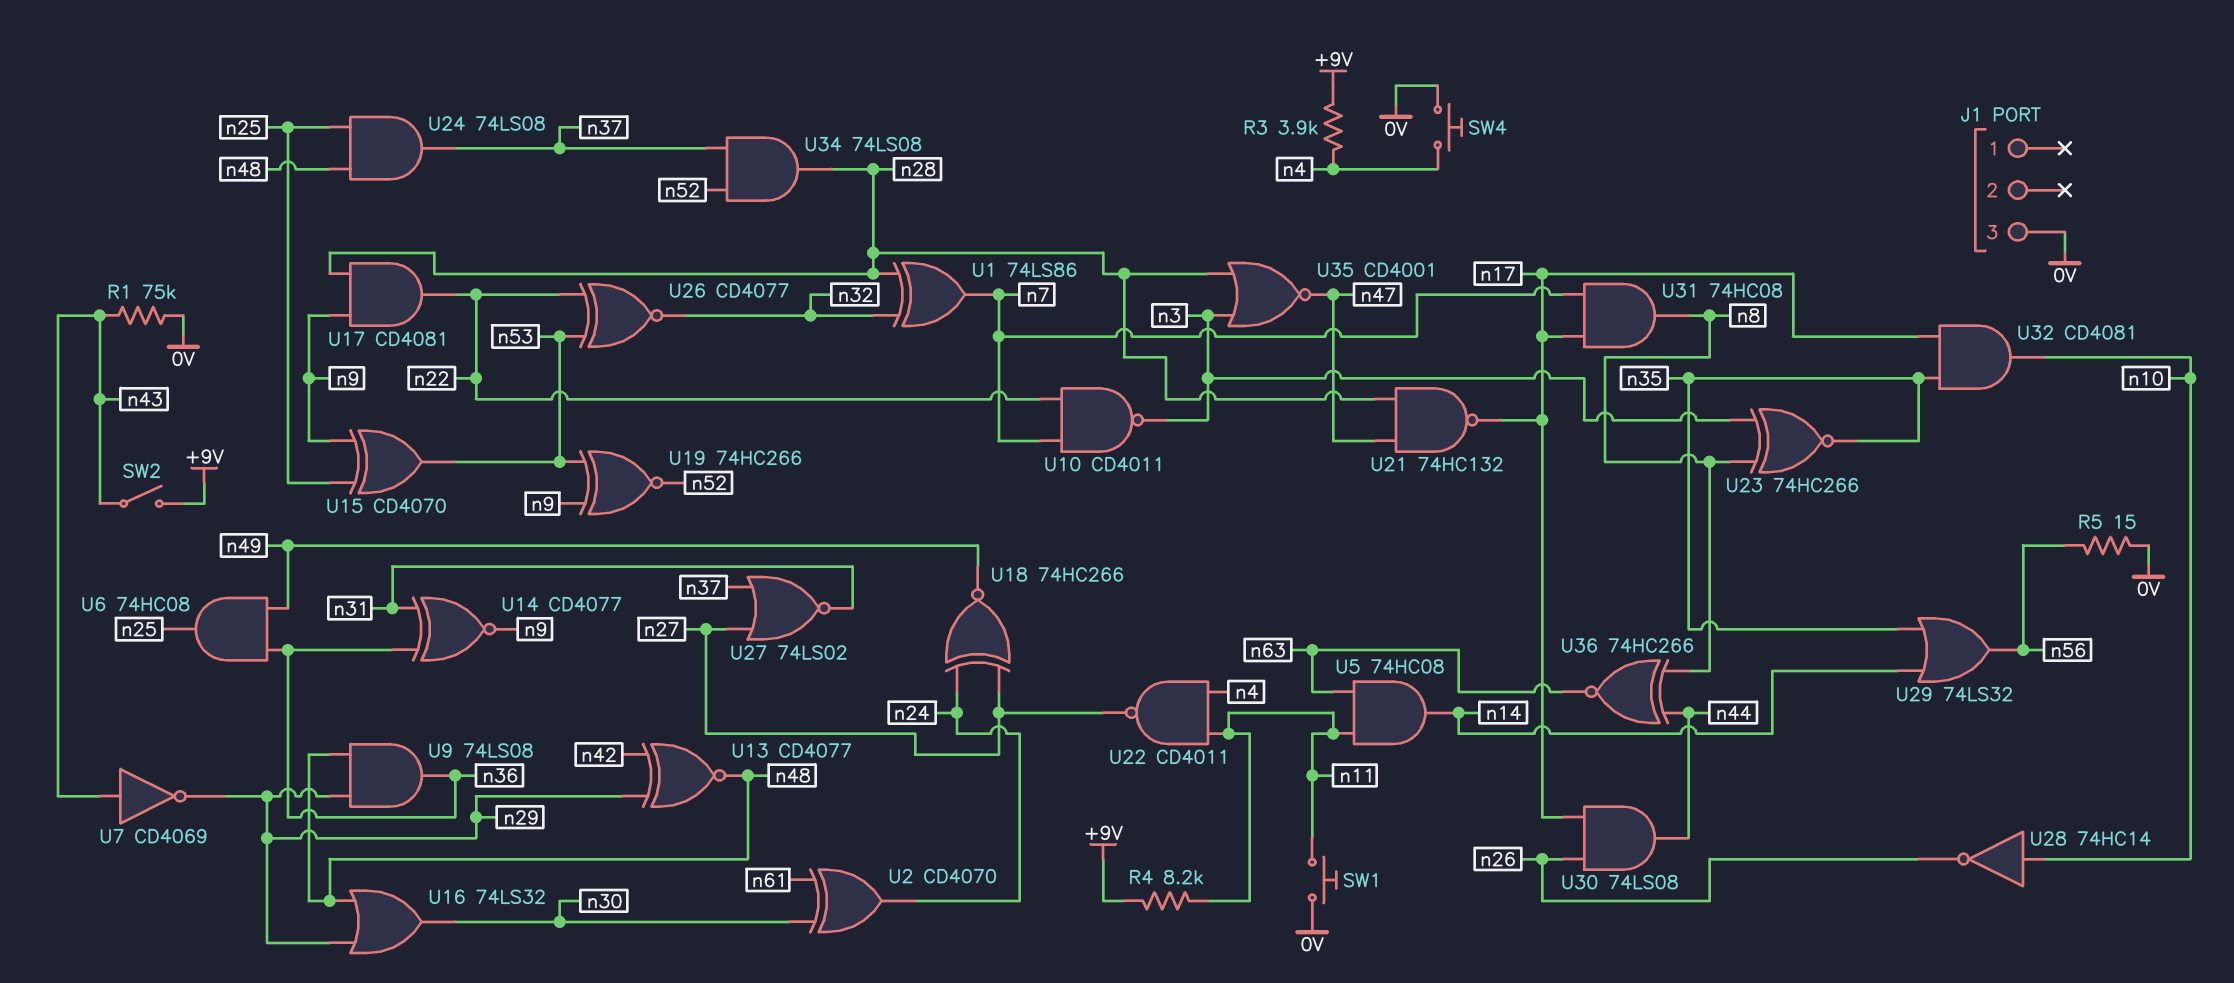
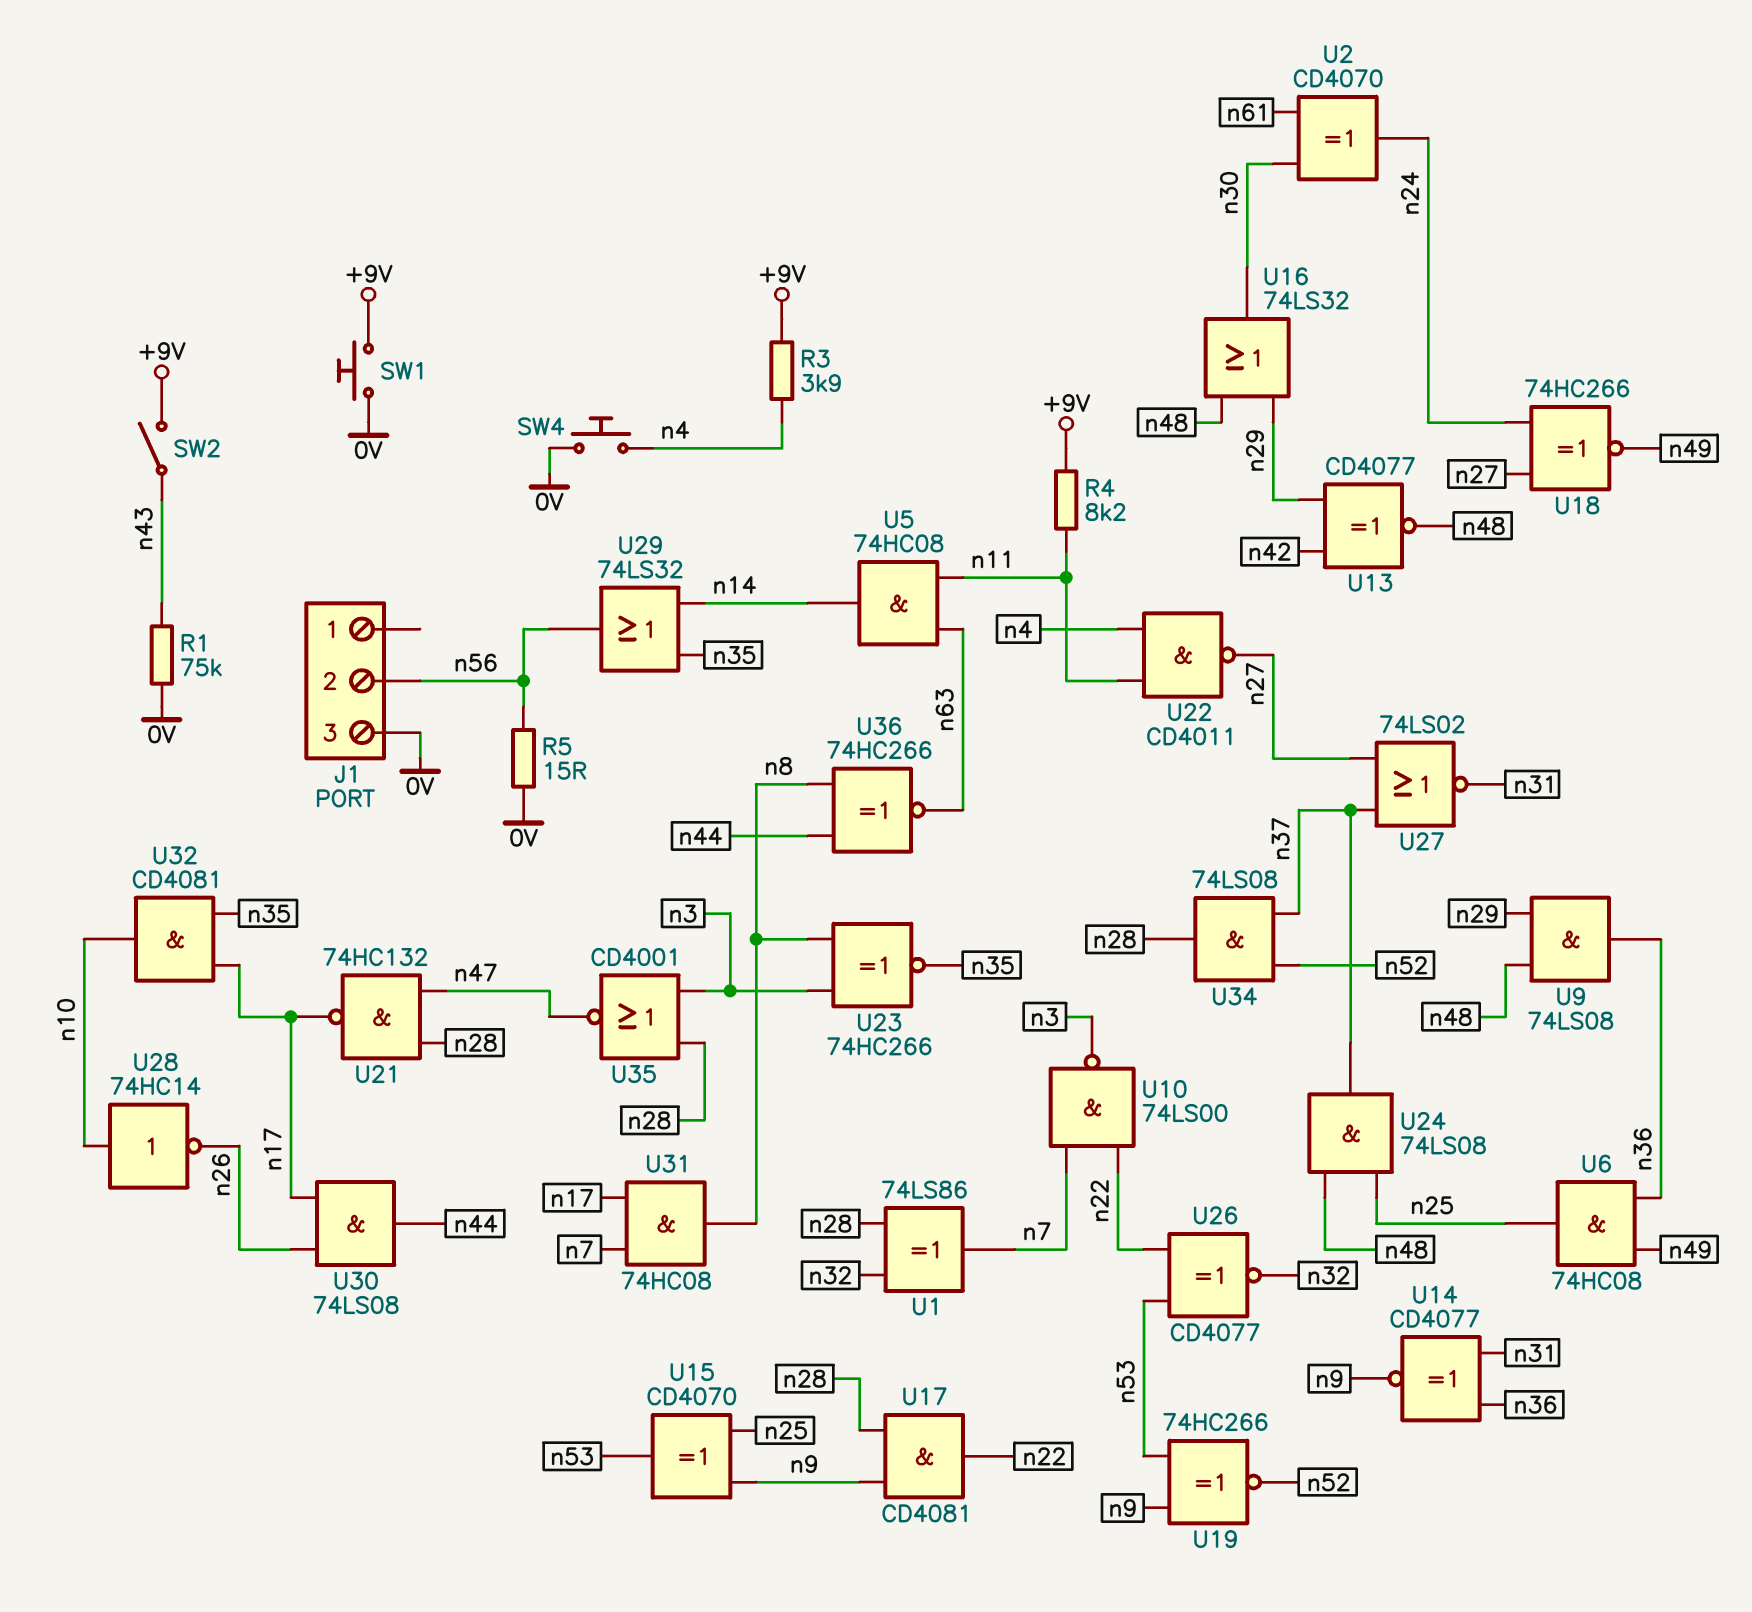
J1 pin 2: none -> n56
SW1: button (0V, n11) -> button (+9V, 0V)
U7: NOT CD4069 (in n43, out n29) -> none
U10: NAND CD4011 (in n7, in n22, out n3) -> NAND 74LS00 (in n7, in n22, out n3)

